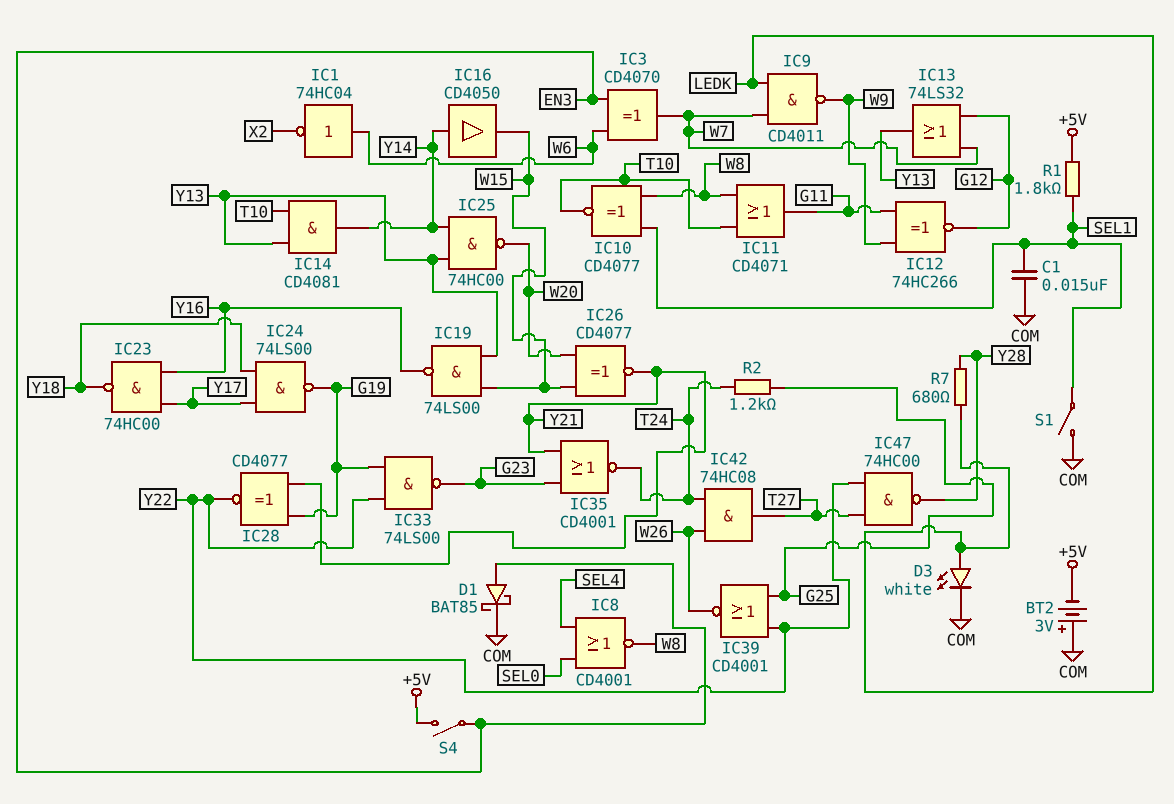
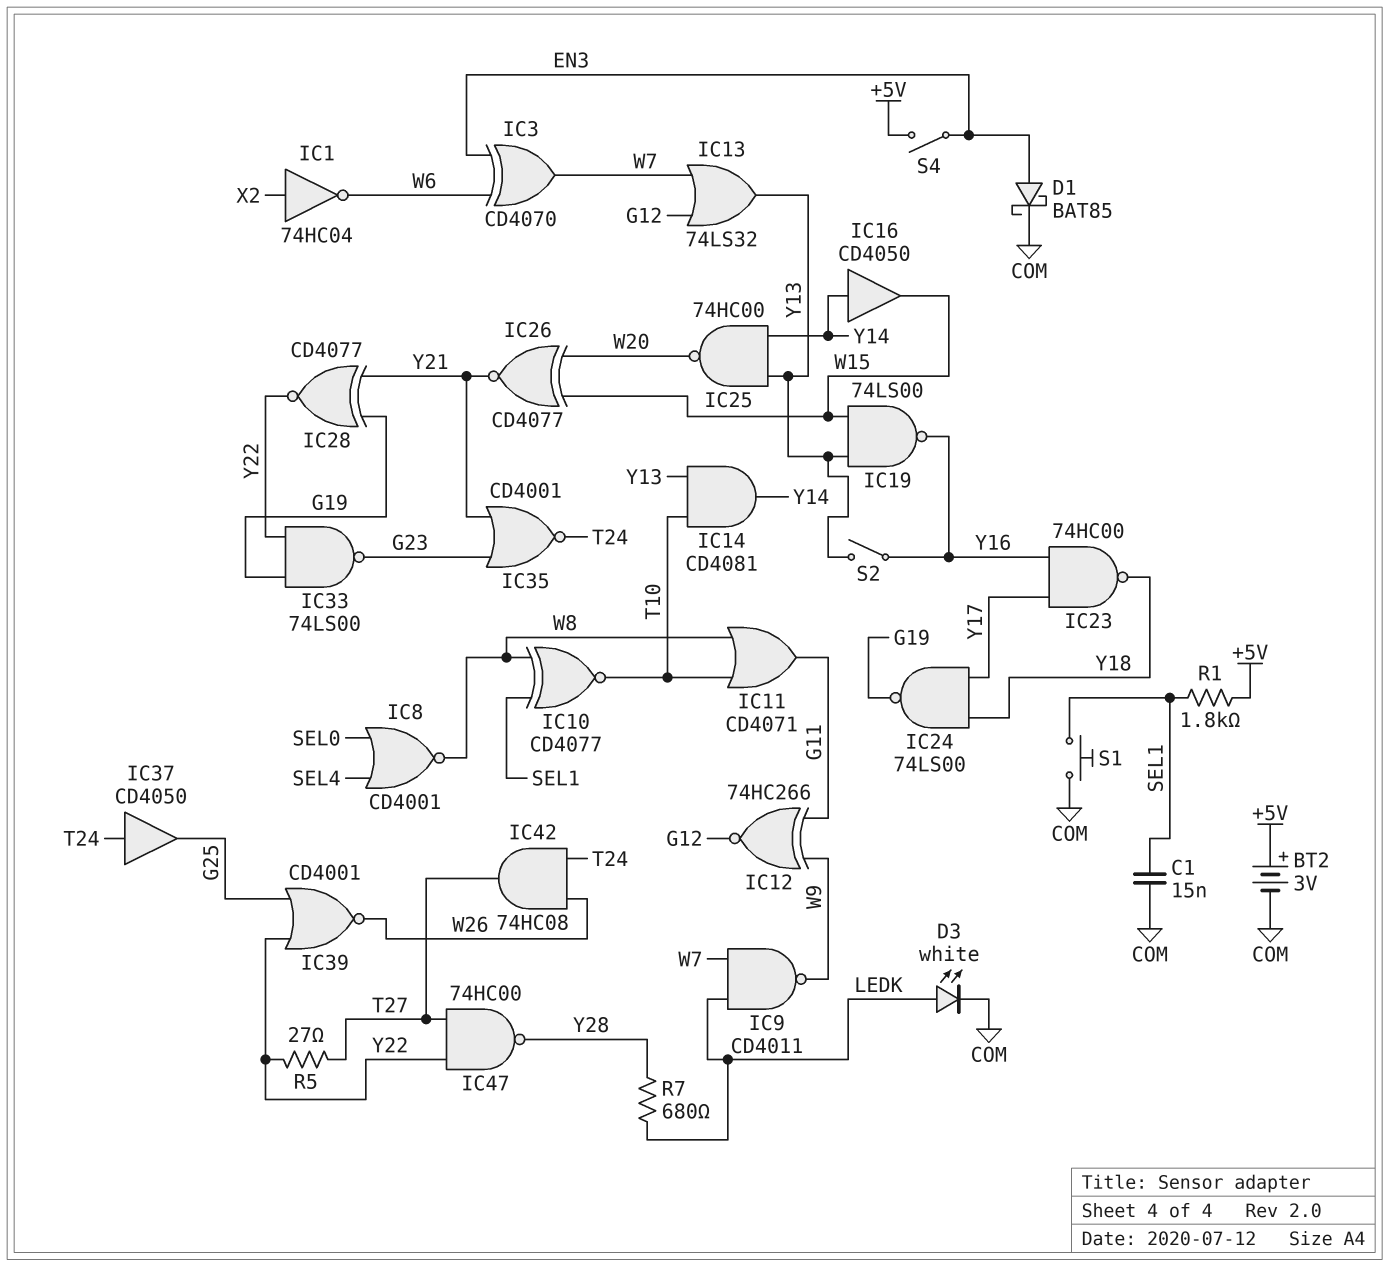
BT2: 3V (plus COM, minus +5V) -> 3V (plus +5V, minus COM)
IC1: NOT 74HC04 (in W6, out X2) -> NOT 74HC04 (in X2, out W6)
IC37: none -> buffer CD4050 (in T24, out G25)
R2: 1.2k (G25, T24) -> none
R5: none -> 27 (T27, Y22)
S1: switch (COM, SEL1) -> button (COM, SEL1)
S2: none -> switch (Y13, Y16)

